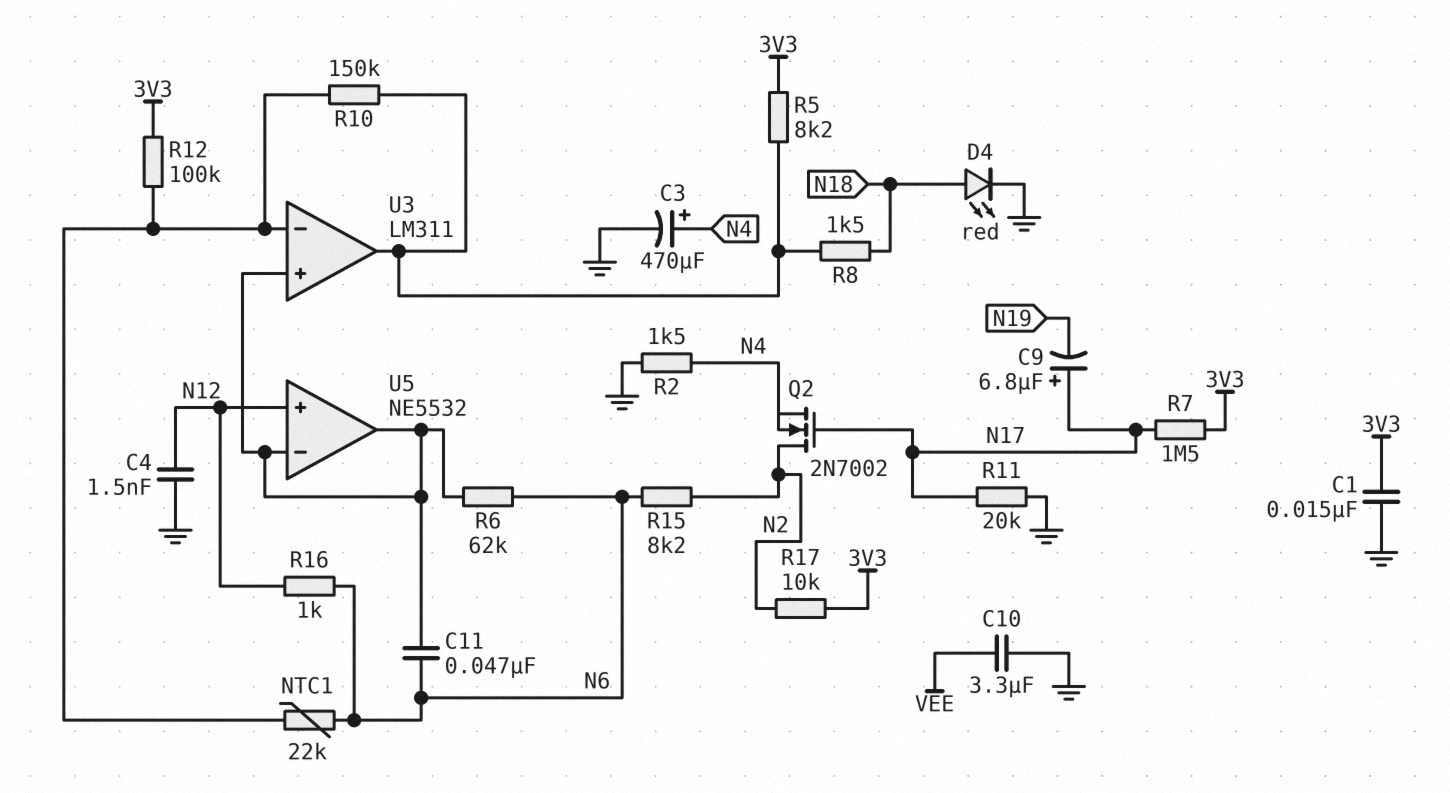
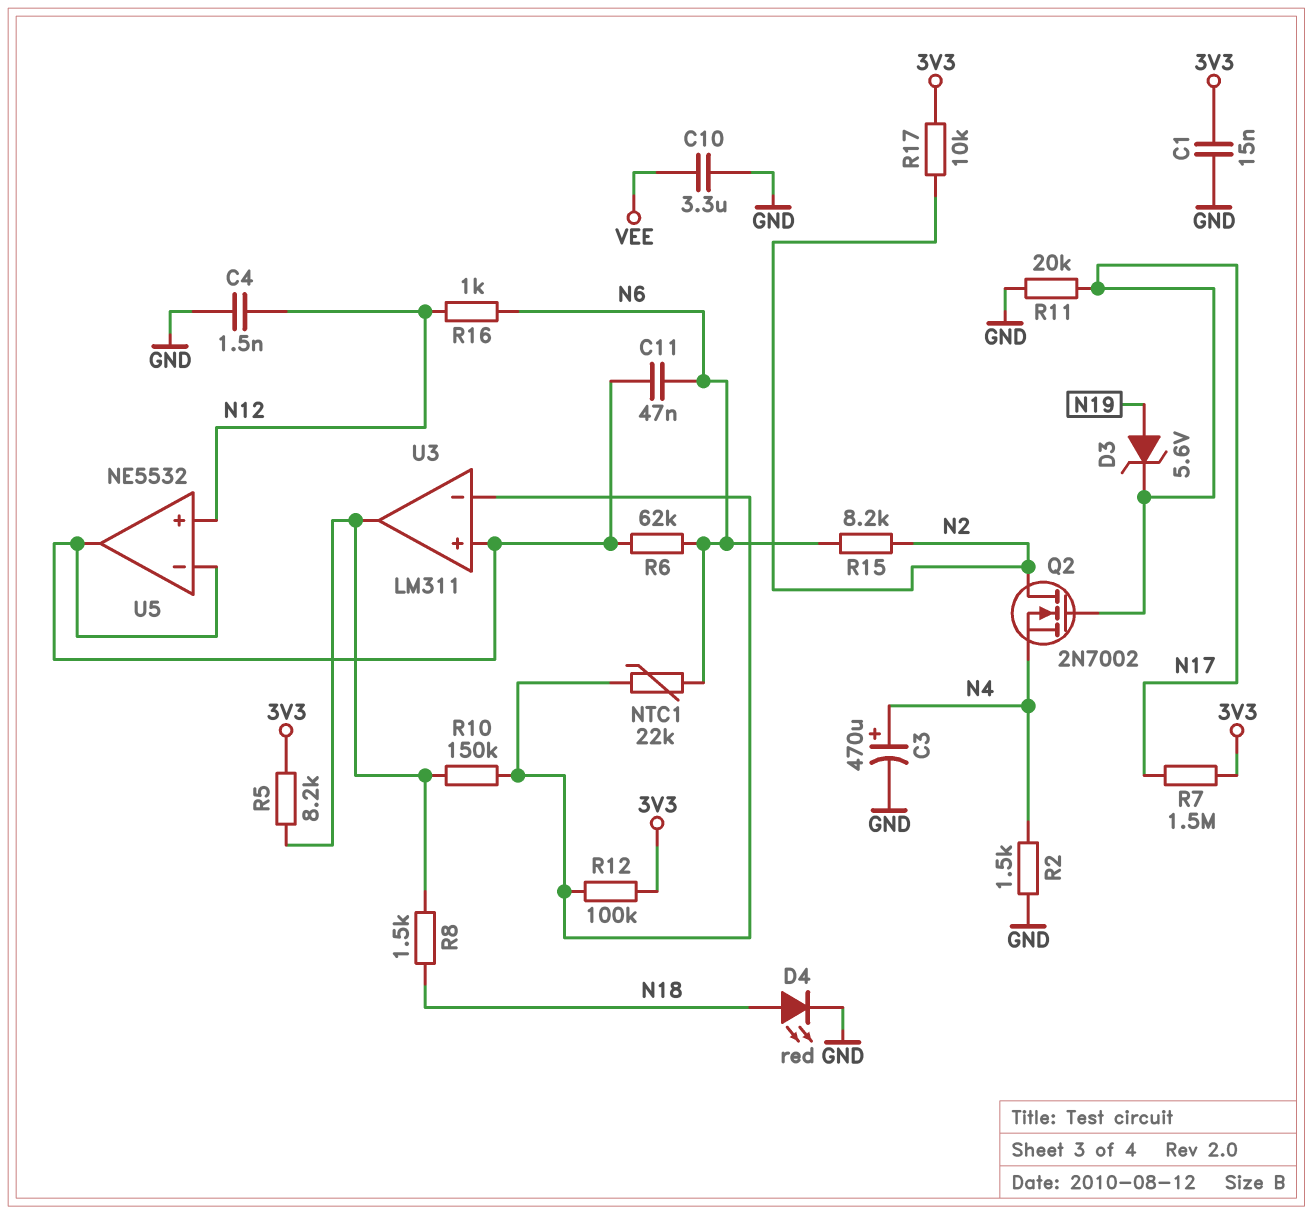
C9: 6.8uF (plus N17, minus N19) -> none
D3: none -> zener 5.6V (A N19, K N17)

